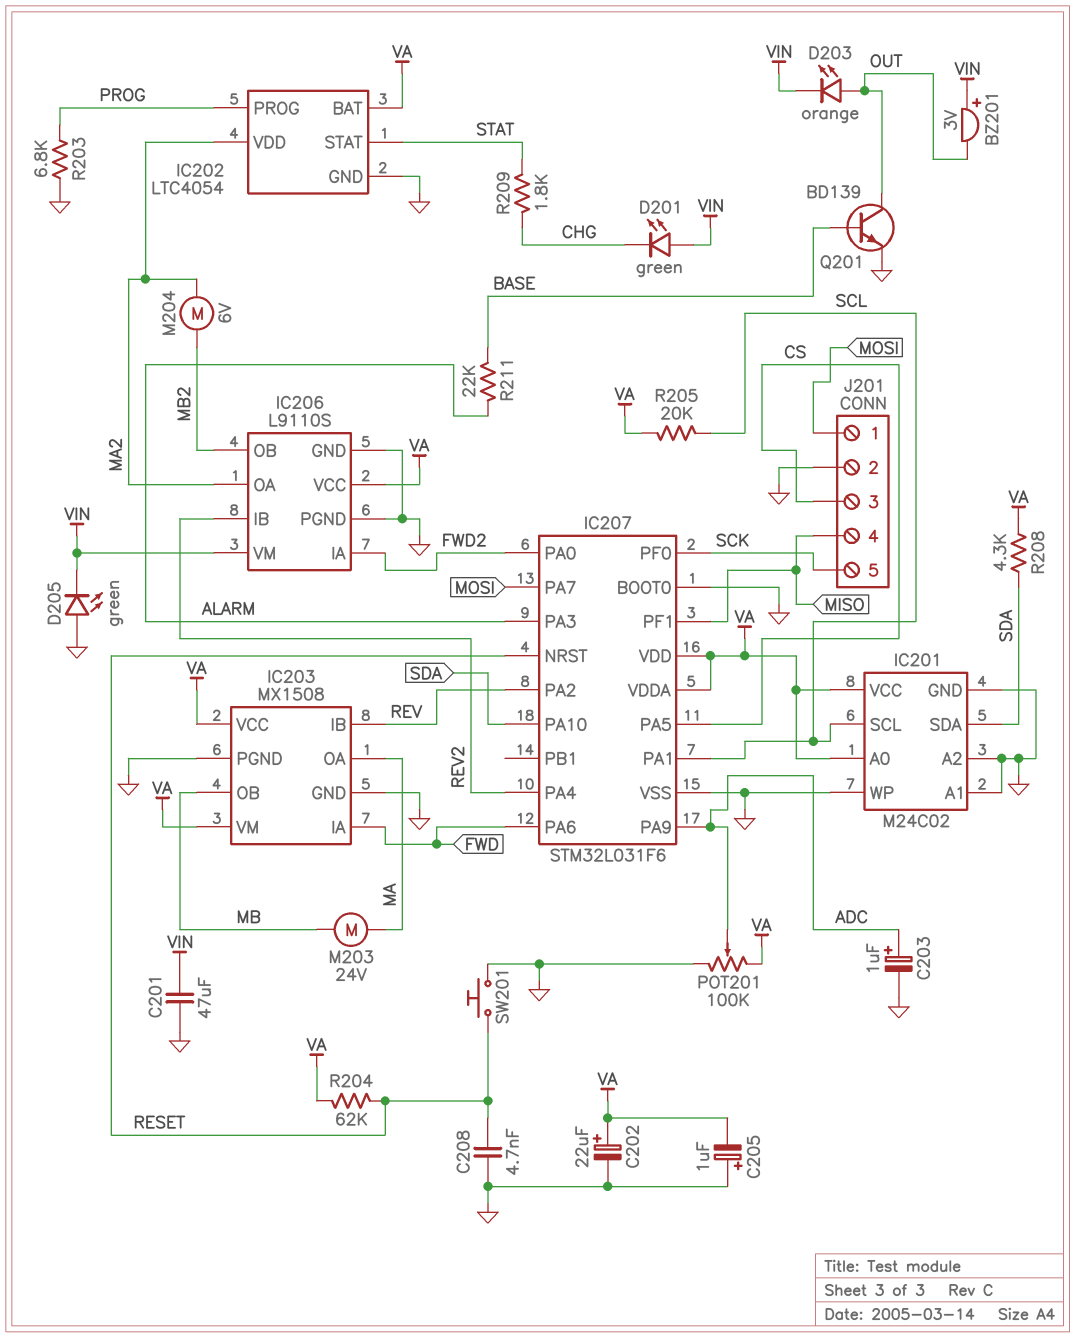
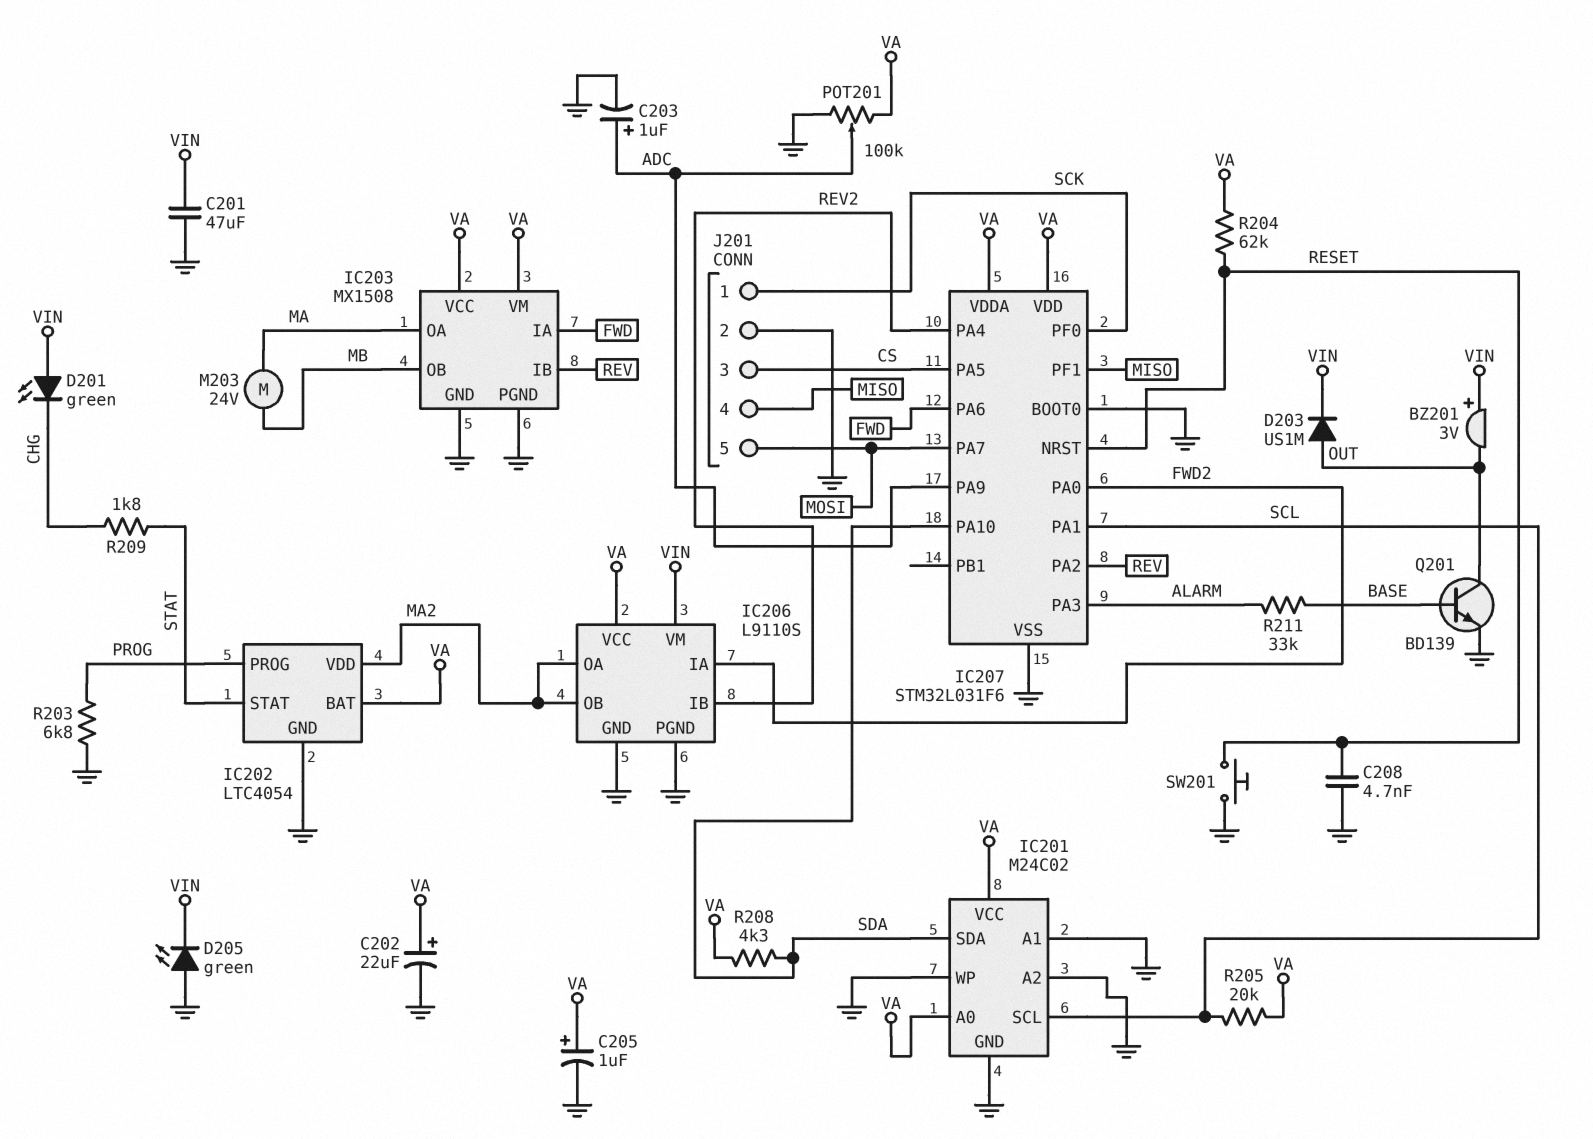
C205: 1uF (plus GND, minus VA) -> 1uF (plus VA, minus GND)
D203: LED orange (A OUT, K VIN) -> diode US1M (A OUT, K VIN)
IC206 pin OB: MB2 -> MA2
J201 pin 1: MOSI -> SCK
J201 pin 5: SCK -> MOSI
M204: motor 6V (MA2, MB2) -> none
R211: 22k (ALARM, BASE) -> 33k (ALARM, BASE)

